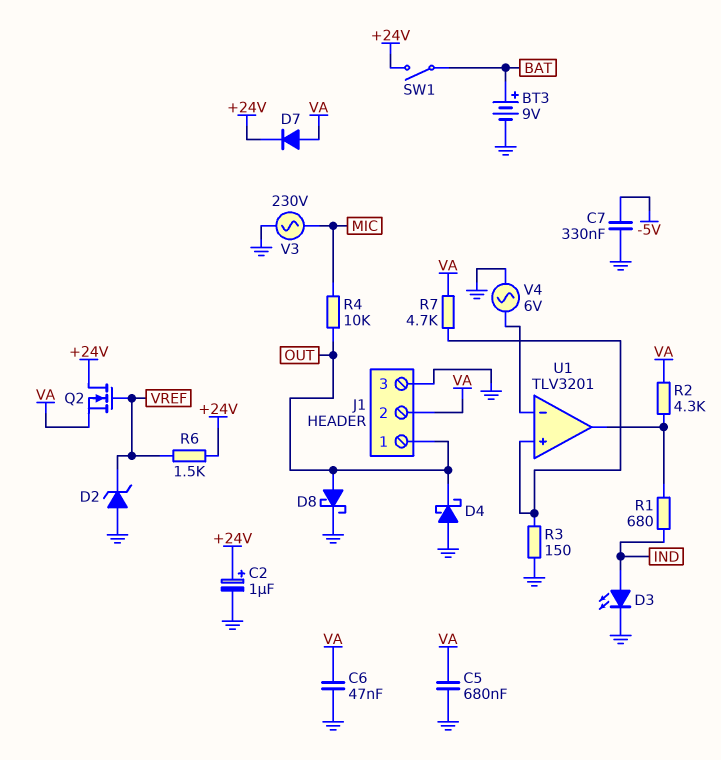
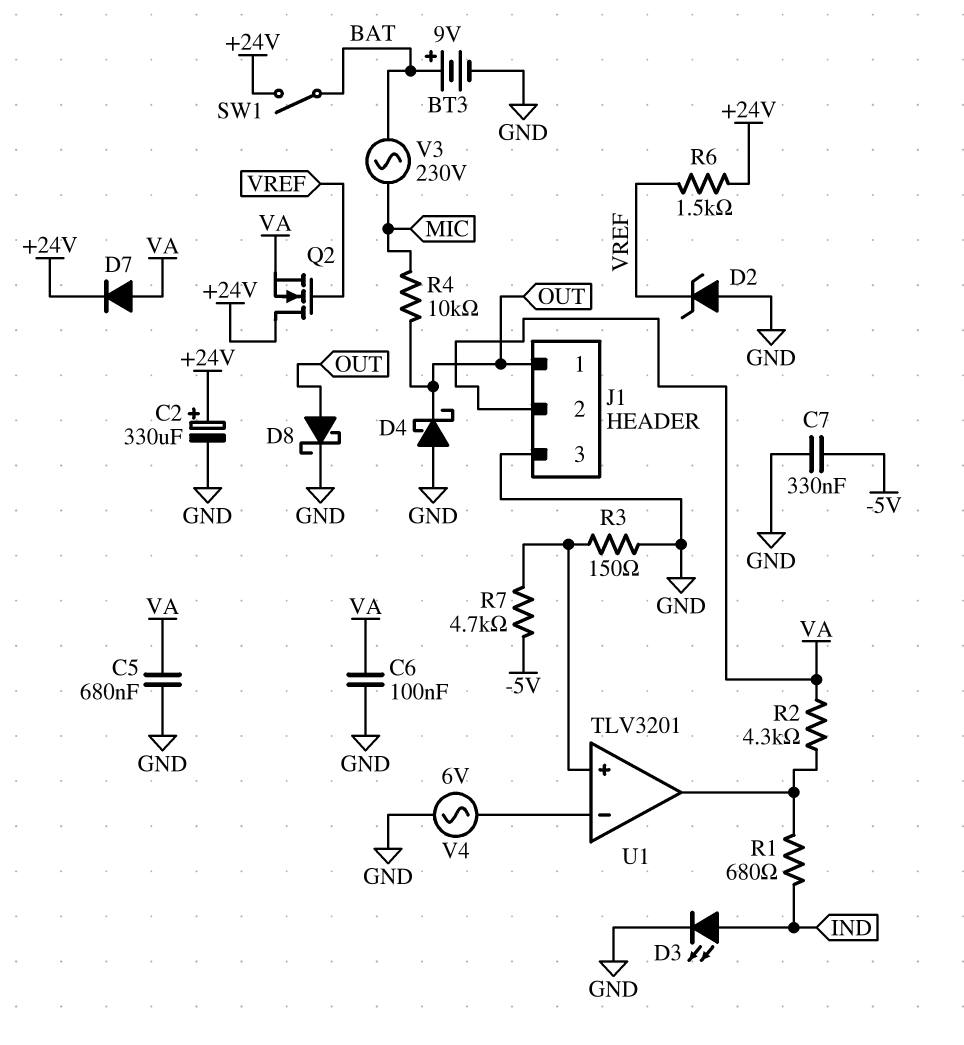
C2: 1uF (plus +24V, minus GND) -> 330uF (plus +24V, minus GND)
C6: 47nF (GND, VA) -> 100nF (GND, VA)
R7: 4.7k (U1/in+, VA) -> 4.7k (-5V, U1/in+)
V3: AC 230V (GND, MIC) -> AC 230V (BAT, MIC)

